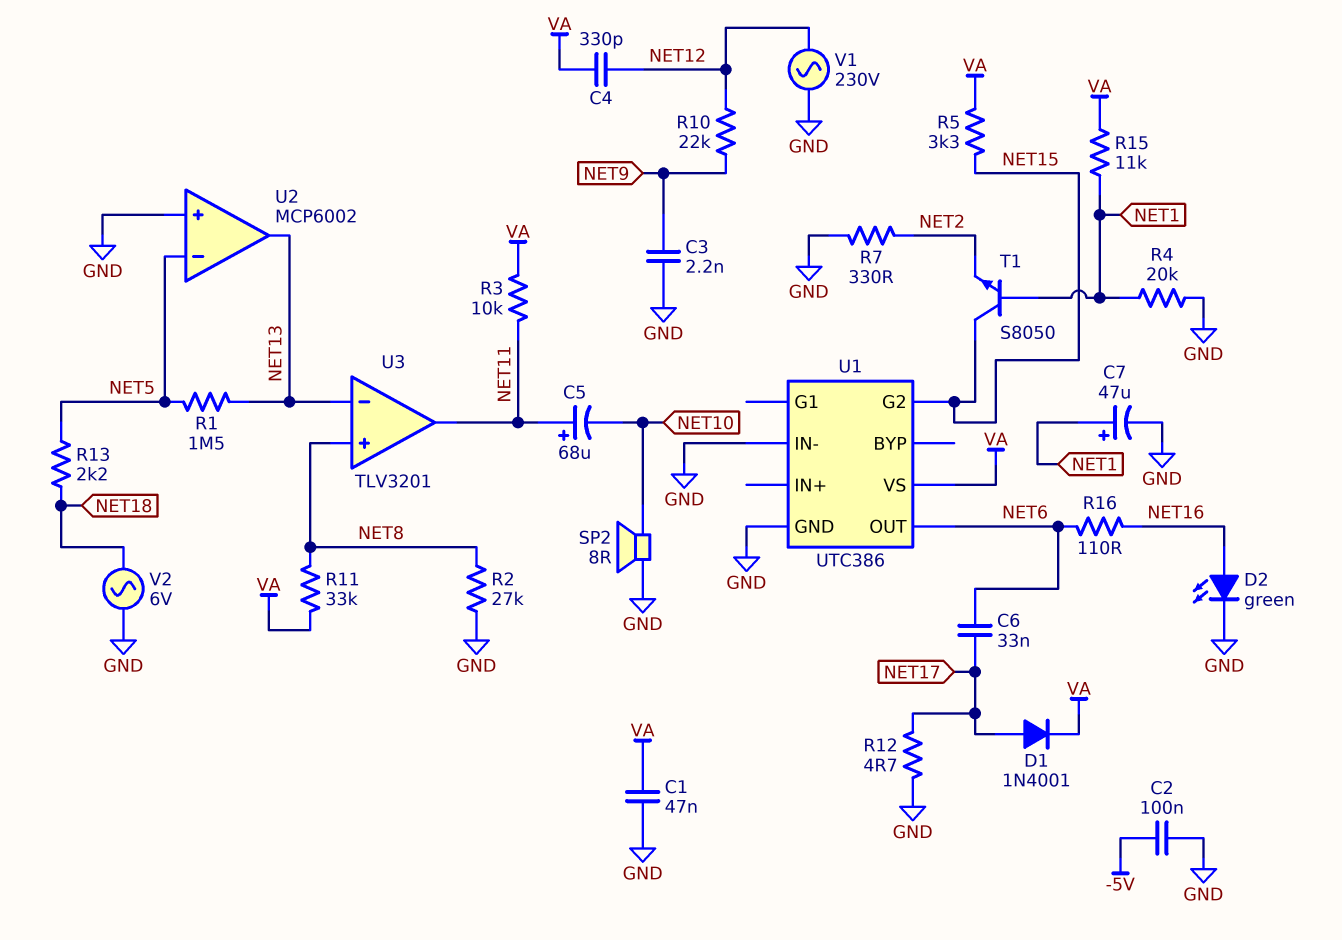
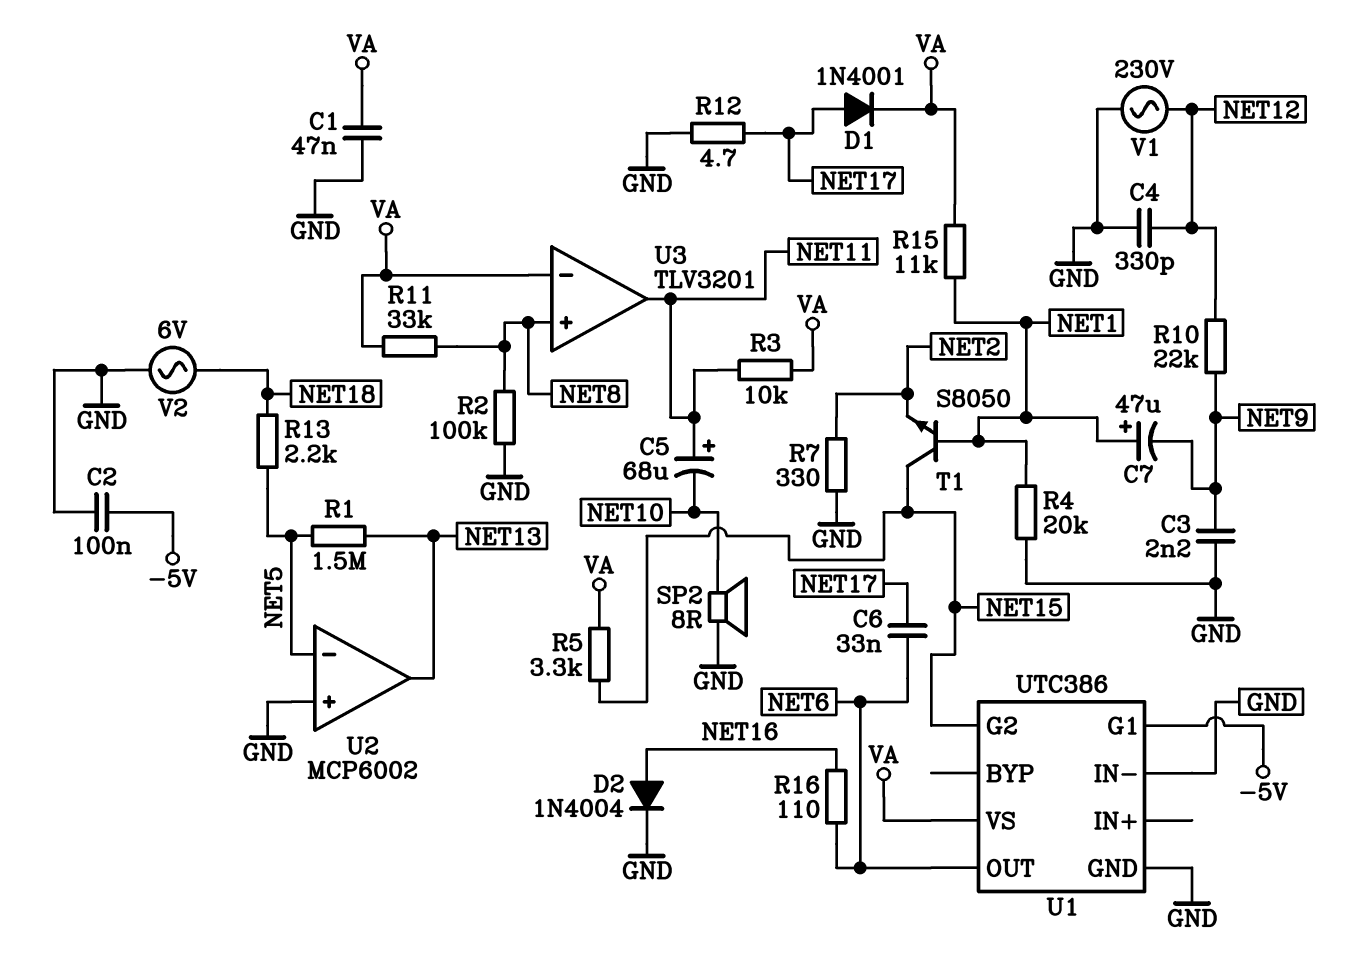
C4: 330pF (NET12, VA) -> 330pF (GND, NET12)
C7: 47uF (plus NET1, minus GND) -> 47uF (plus NET1, minus NET9)
D2: LED green (A NET16, K GND) -> diode 1N4004 (A NET16, K GND)
R2: 27k (GND, NET8) -> 100k (GND, NET8)
U1 pin G1: none -> -5V
U3 pin in-: NET13 -> VA

